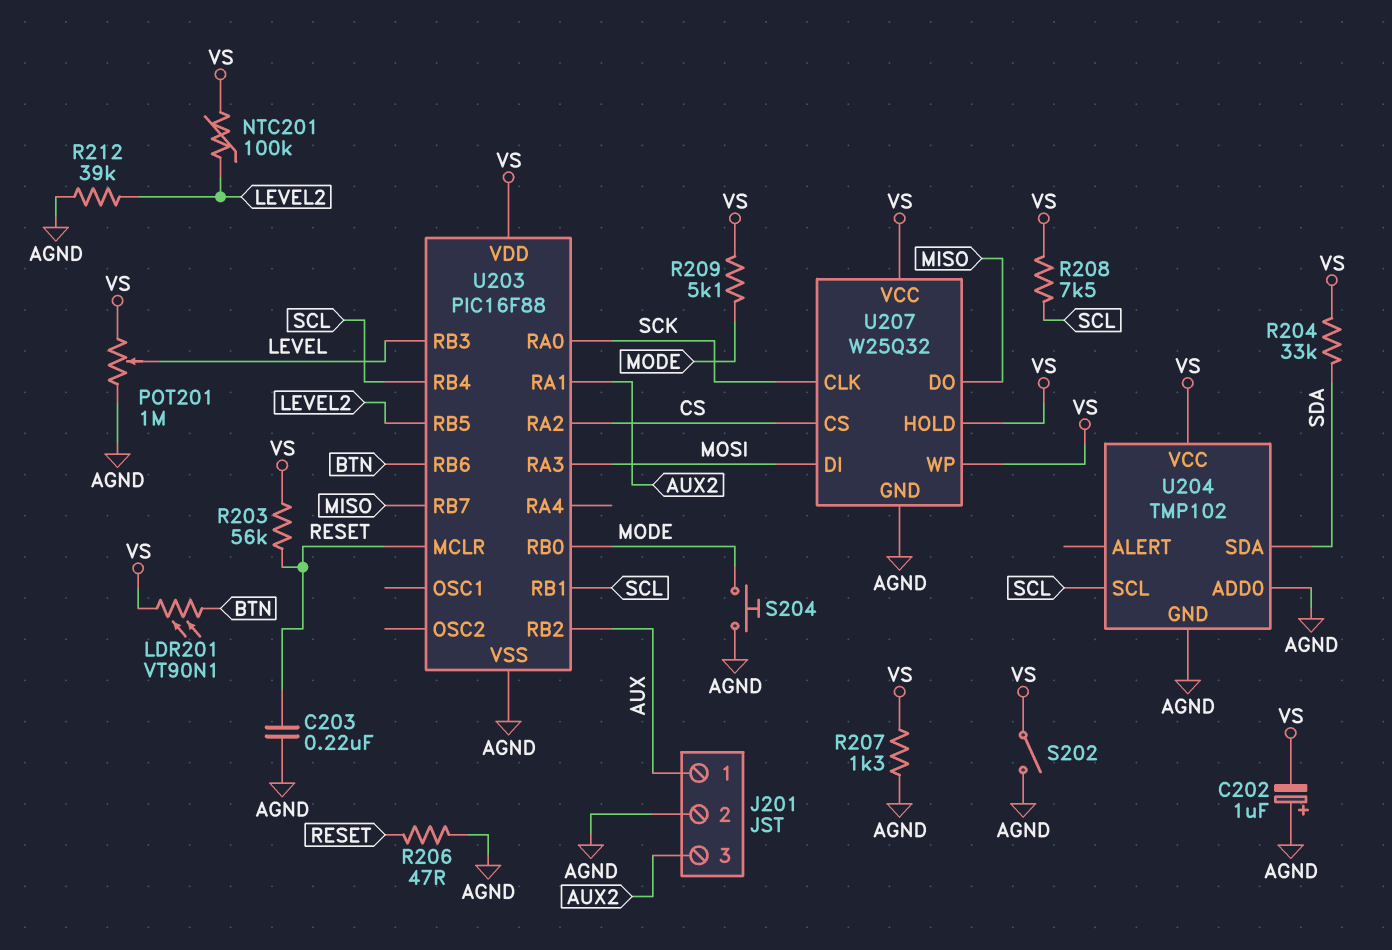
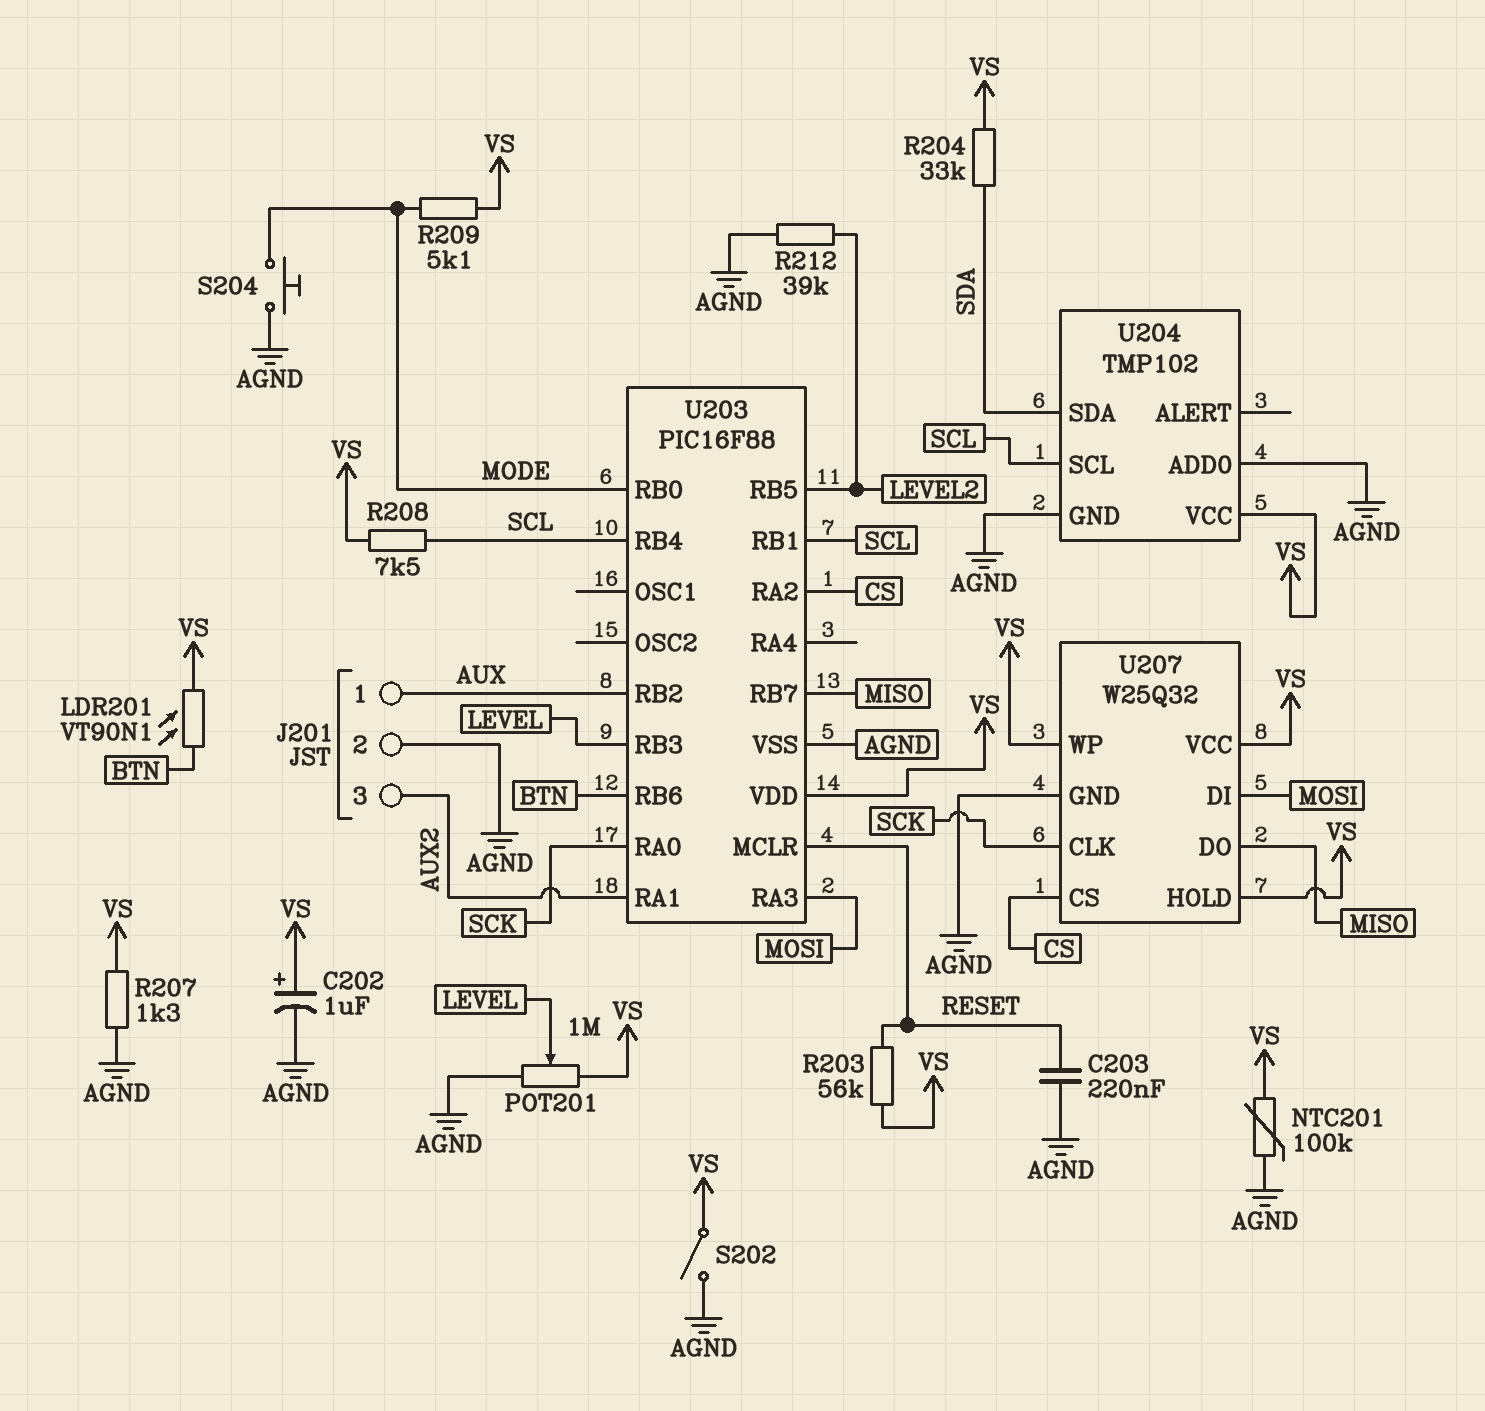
C202: 1uF (plus AGND, minus VS) -> 1uF (plus VS, minus AGND)
NTC201: 100k (LEVEL2, VS) -> 100k (AGND, VS)
R206: 47 (AGND, RESET) -> none

